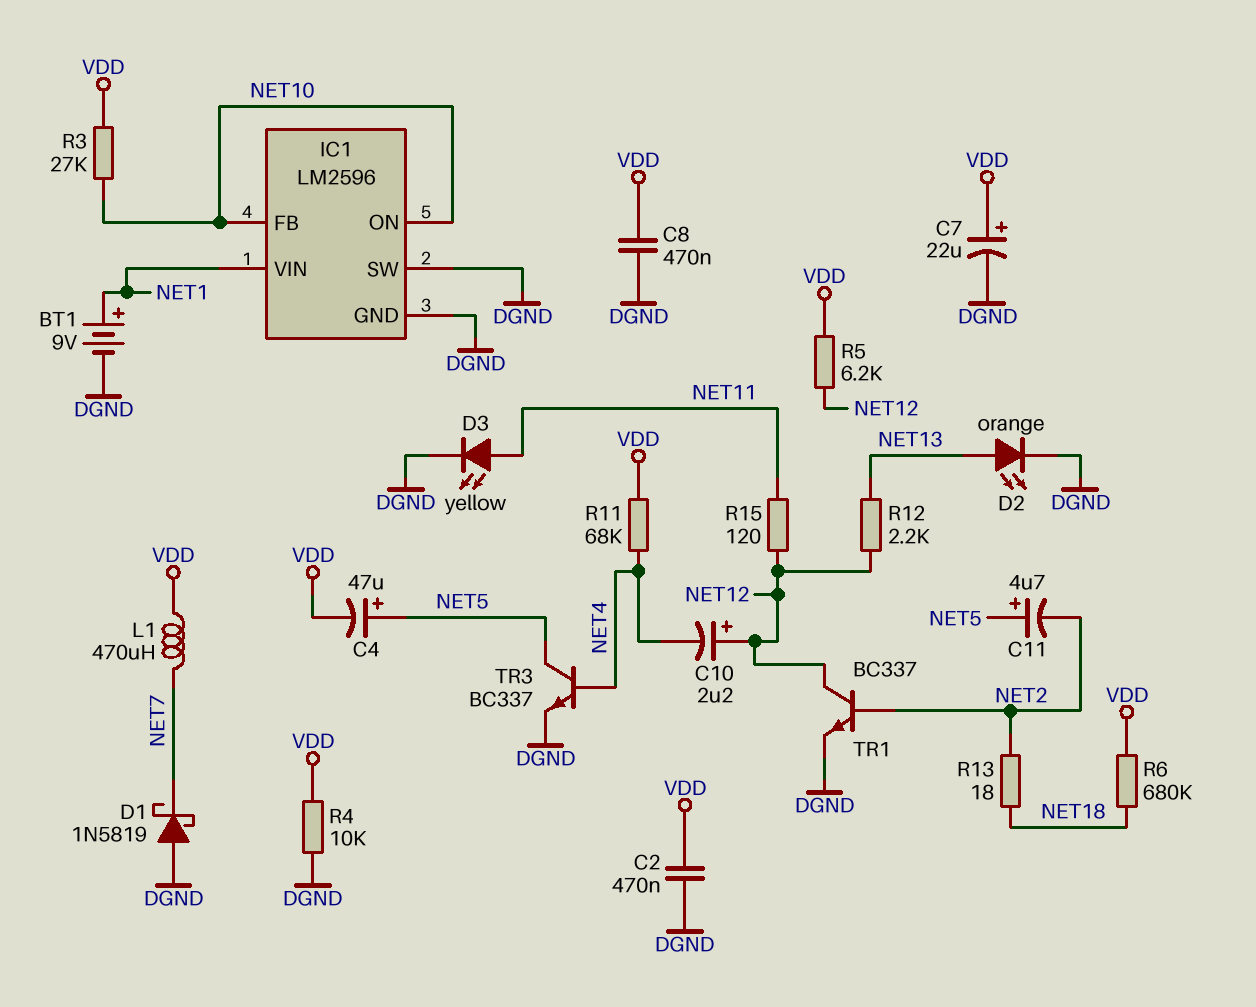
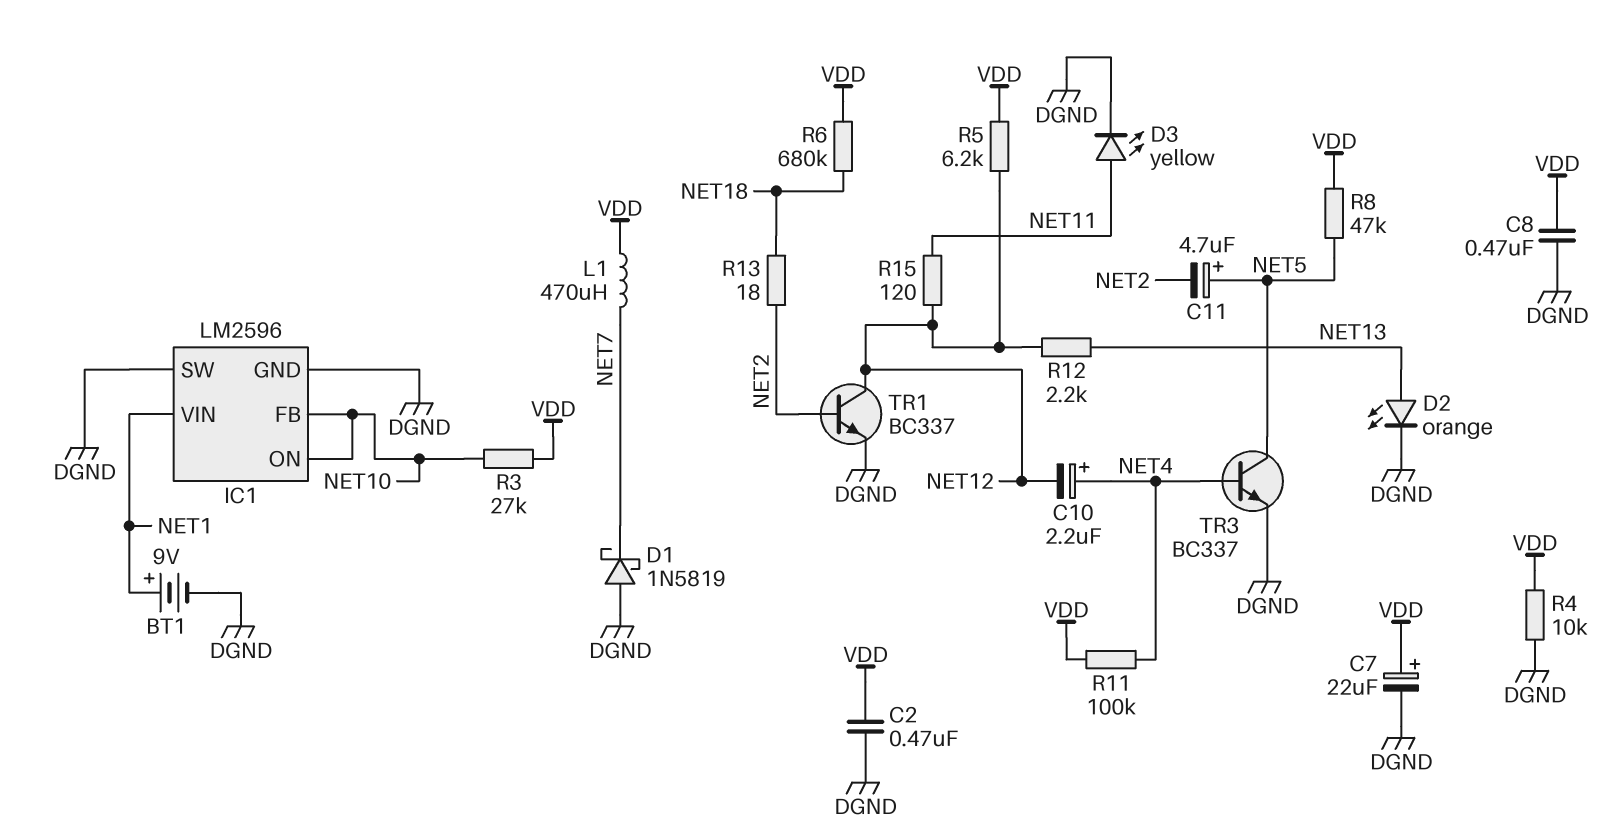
C4: 47uF (plus NET5, minus VDD) -> none
C10: 2.2uF (plus NET12, minus NET4) -> 2.2uF (plus NET4, minus NET12)
R8: none -> 47k (NET5, VDD)
R11: 68k (NET4, VDD) -> 100k (NET4, VDD)

